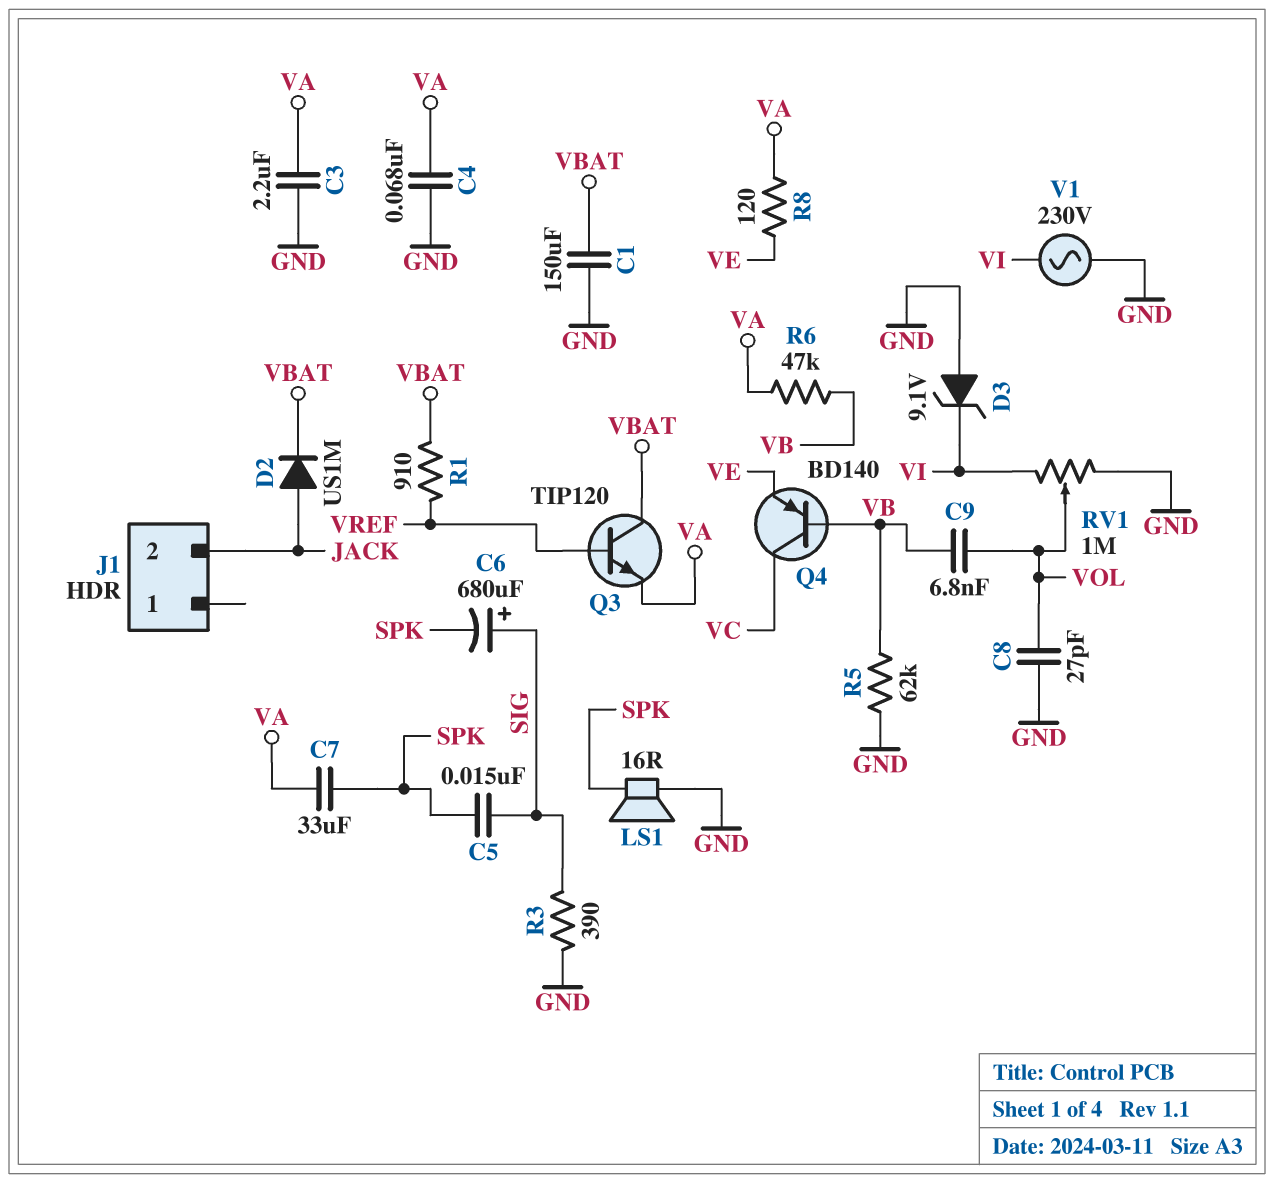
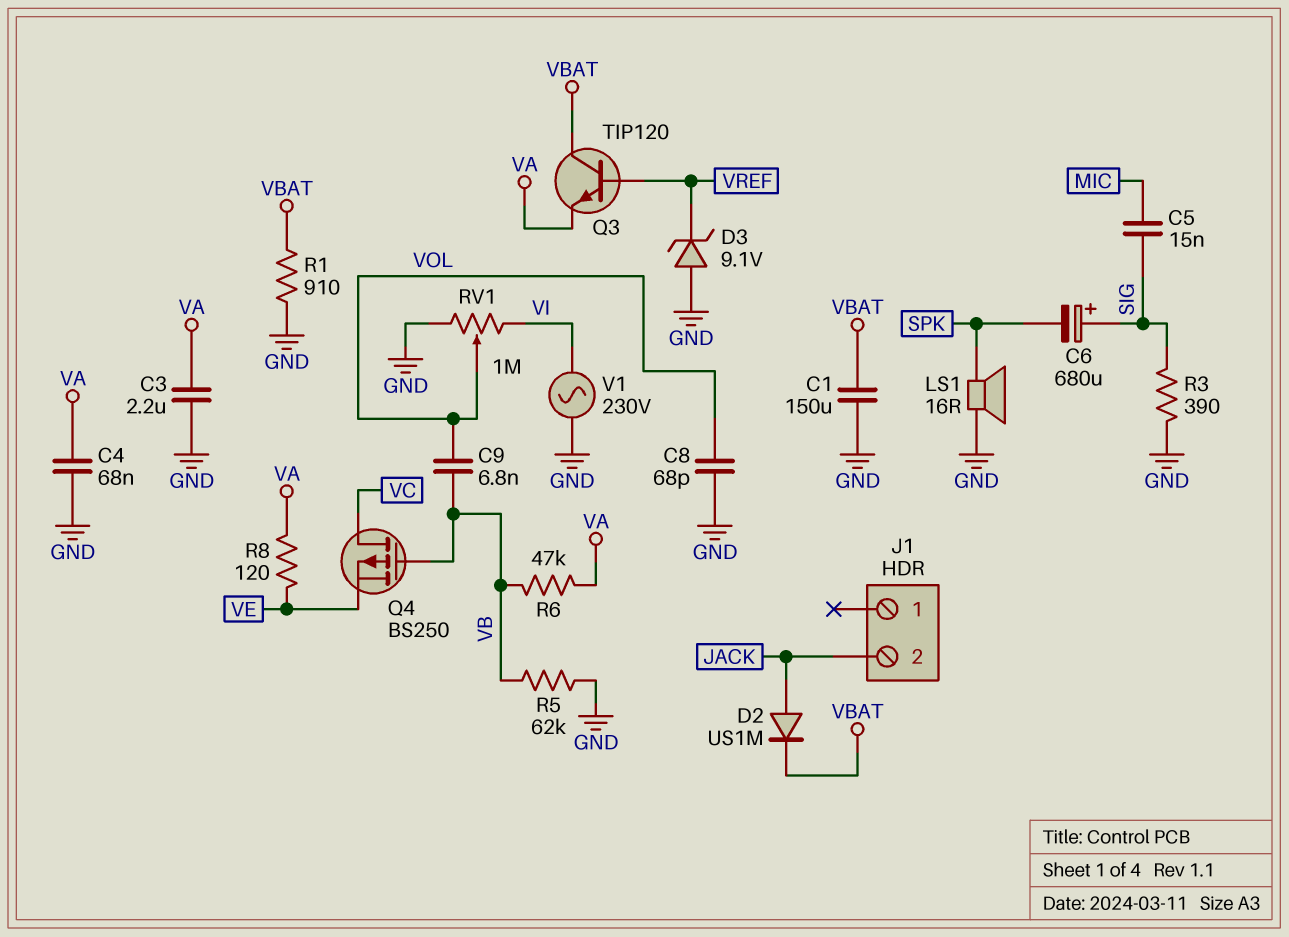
C5: 15nF (SIG, SPK) -> 15nF (MIC, SIG)
C7: 33uF (SPK, VA) -> none
C8: 27pF (GND, VOL) -> 68pF (GND, VOL)
D3: zener 9.1V (A GND, K VI) -> zener 9.1V (A GND, K VREF)
Q4: PNP BD140 (B VB, C VC, E VE) -> PMOS BS250 (G VB, D VC, S VE)
R1: 910 (VBAT, VREF) -> 910 (GND, VBAT)

